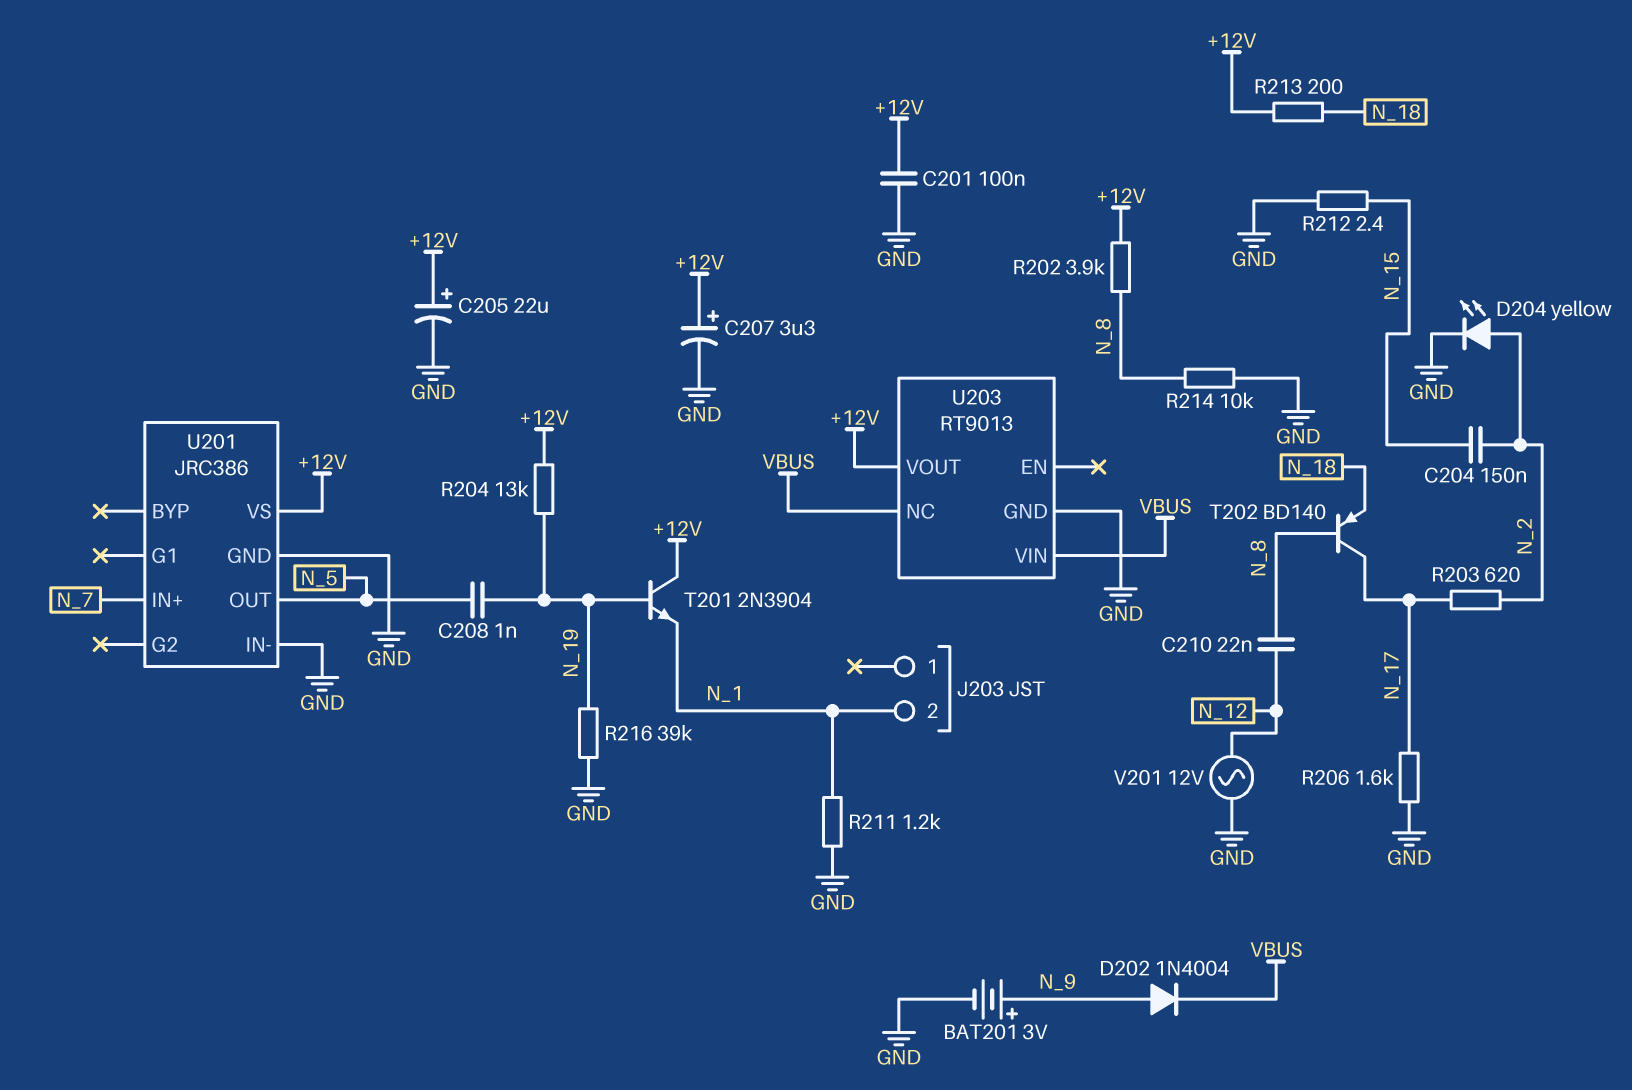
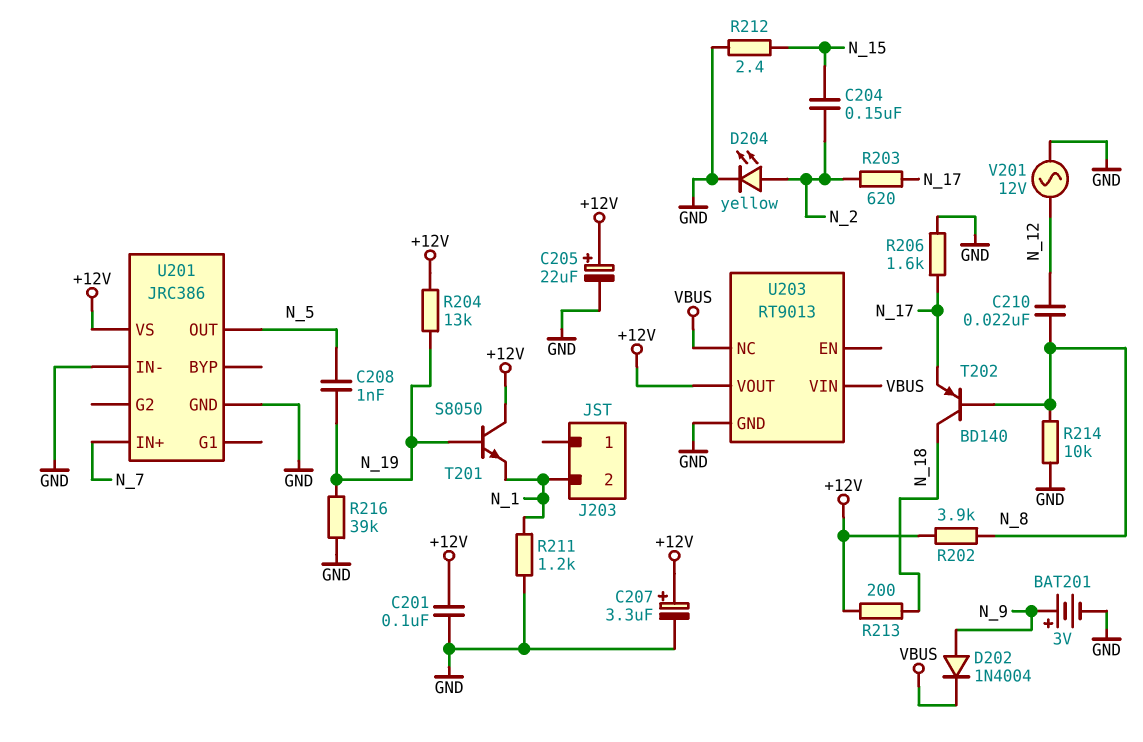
T201: NPN 2N3904 (B N_19, C +12V, E N_1) -> NPN S8050 (B N_19, C +12V, E N_1)
T202: PNP BD140 (B N_8, C N_17, E N_18) -> PNP BD140 (B N_8, C N_18, E N_17)

